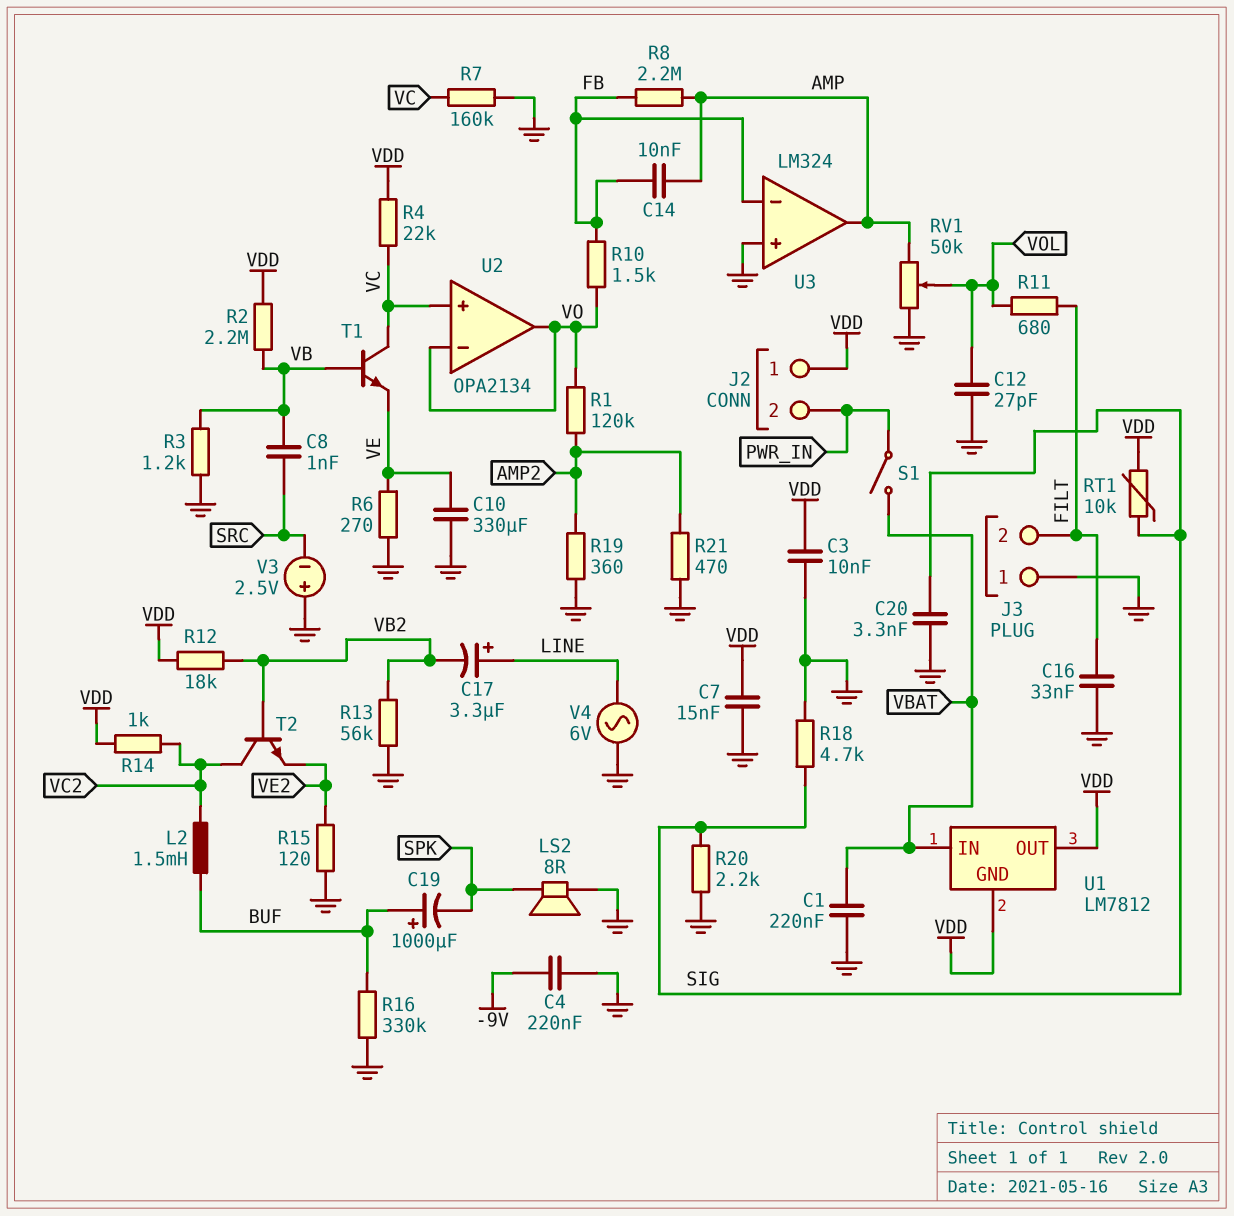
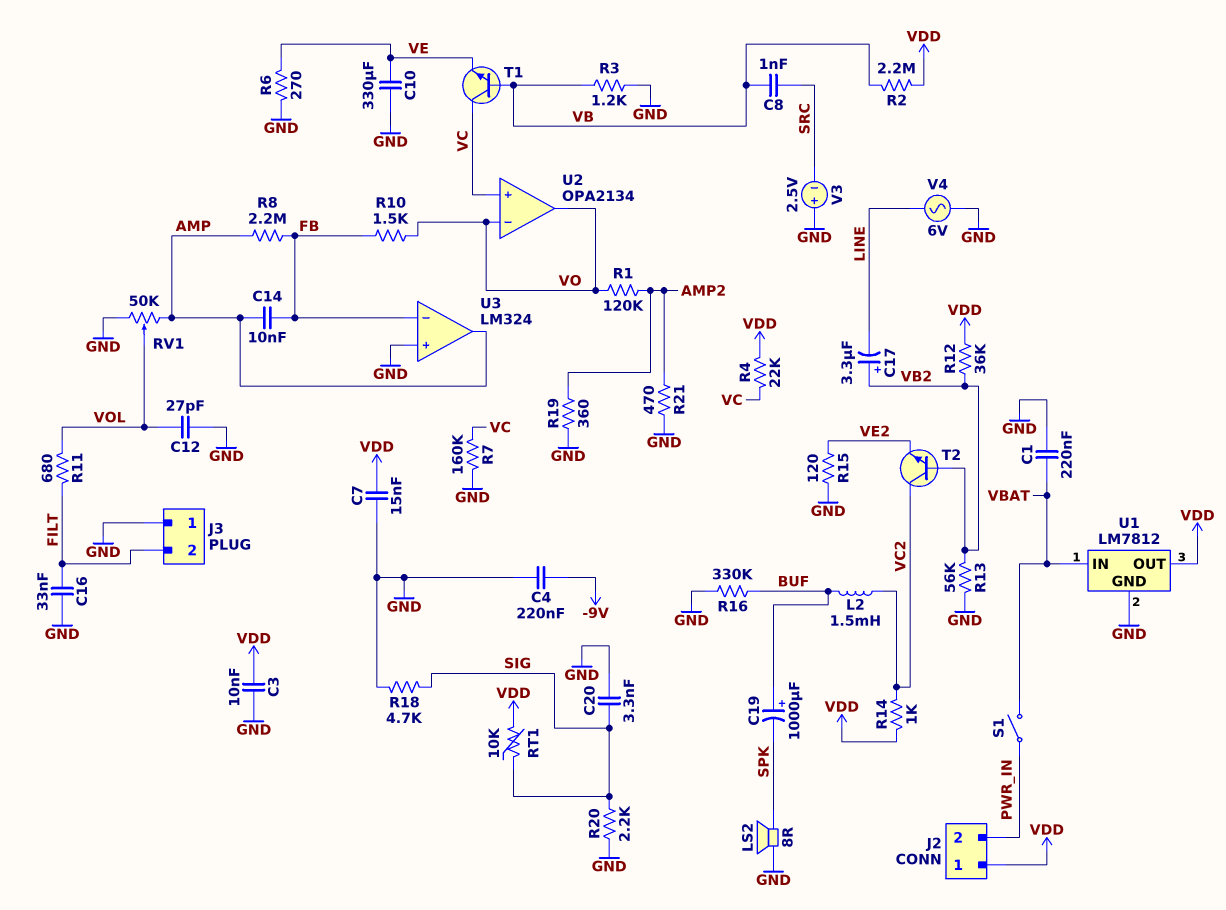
C17: 3.3uF (plus LINE, minus VB2) -> 3.3uF (plus VB2, minus LINE)
R12: 18k (VB2, VDD) -> 36k (VB2, VDD)
U1 pin GND: VDD -> GND

